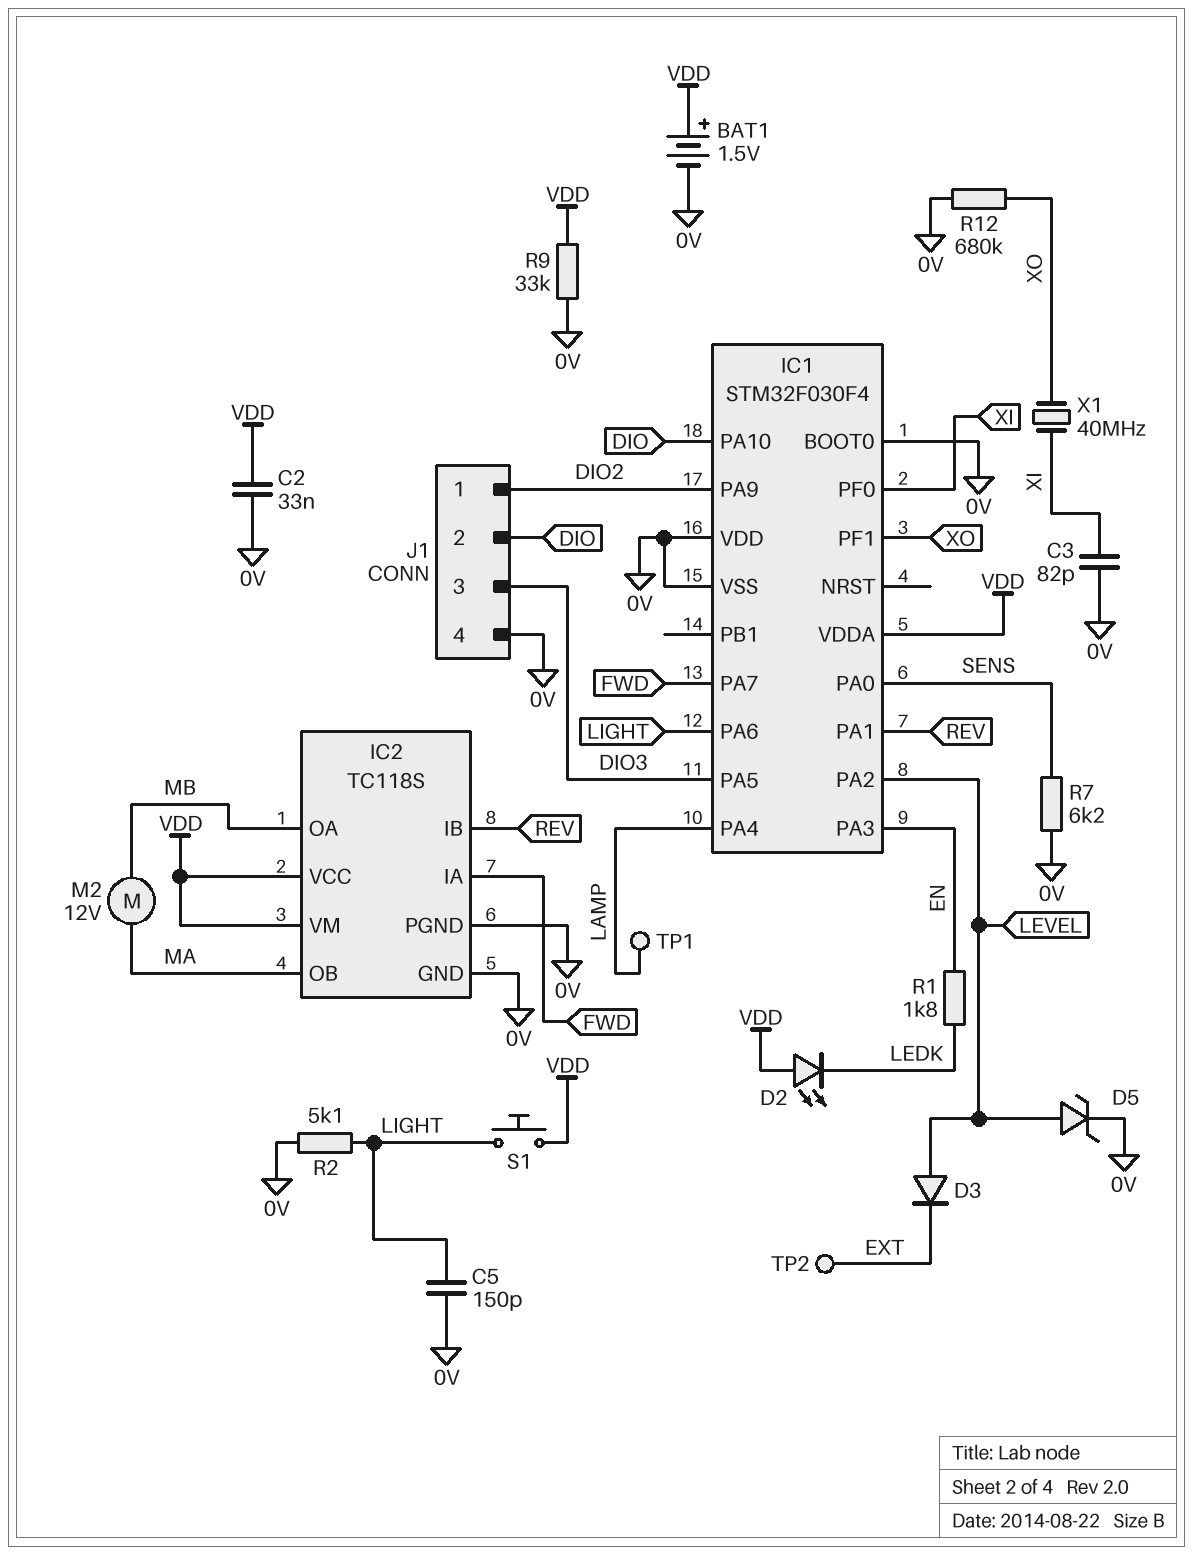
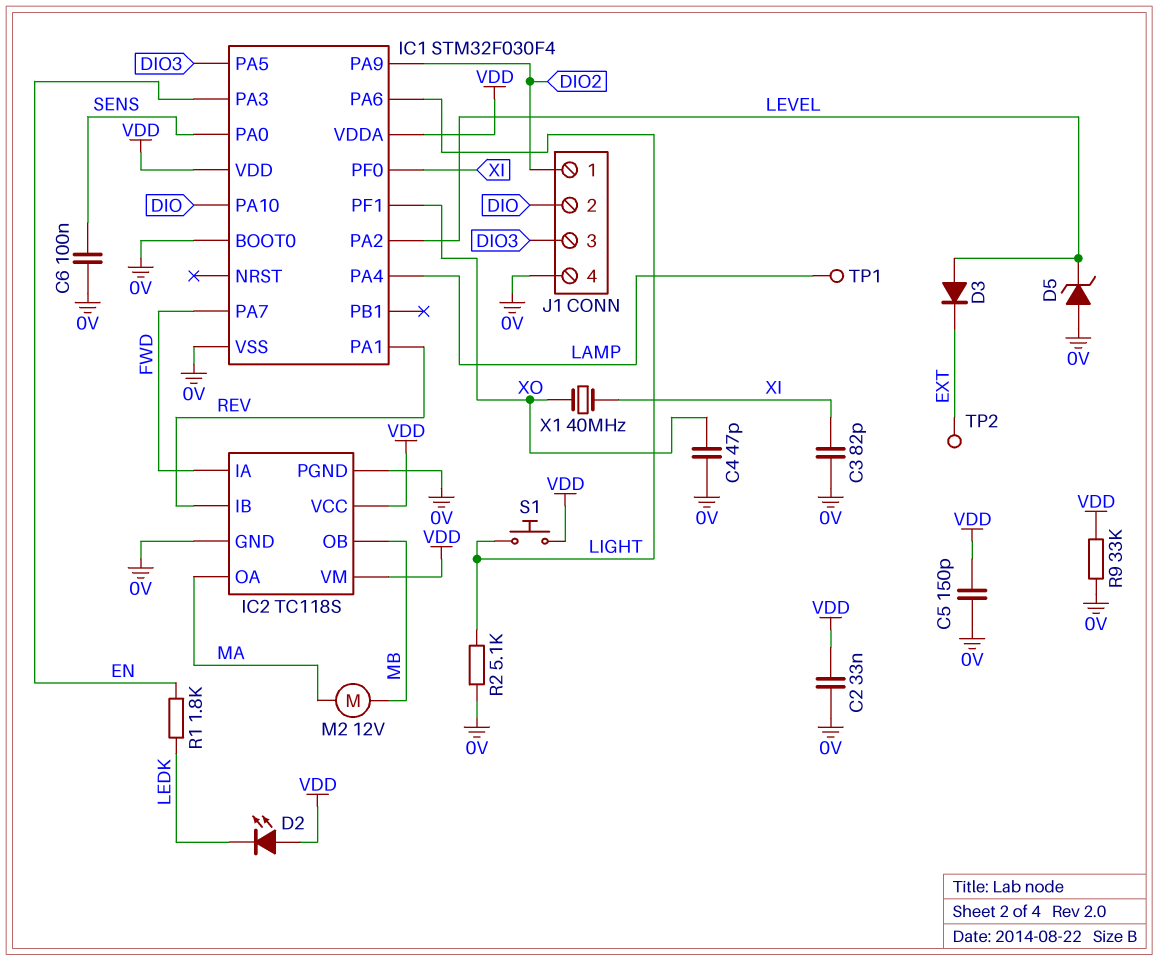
BAT1: 1.5V (plus VDD, minus 0V) -> none
C4: none -> 47pF (0V, XO)
C5: 150pF (0V, LIGHT) -> 150pF (0V, VDD)
C6: none -> 100nF (0V, SENS)
D5: zener (A LEVEL, K 0V) -> zener (A 0V, K LEVEL)
IC1 pin VDD: 0V -> VDD
IC2 pin OA: MB -> MA
IC2 pin OB: MA -> MB
R7: 6.2k (0V, SENS) -> none
R12: 680k (0V, XO) -> none

